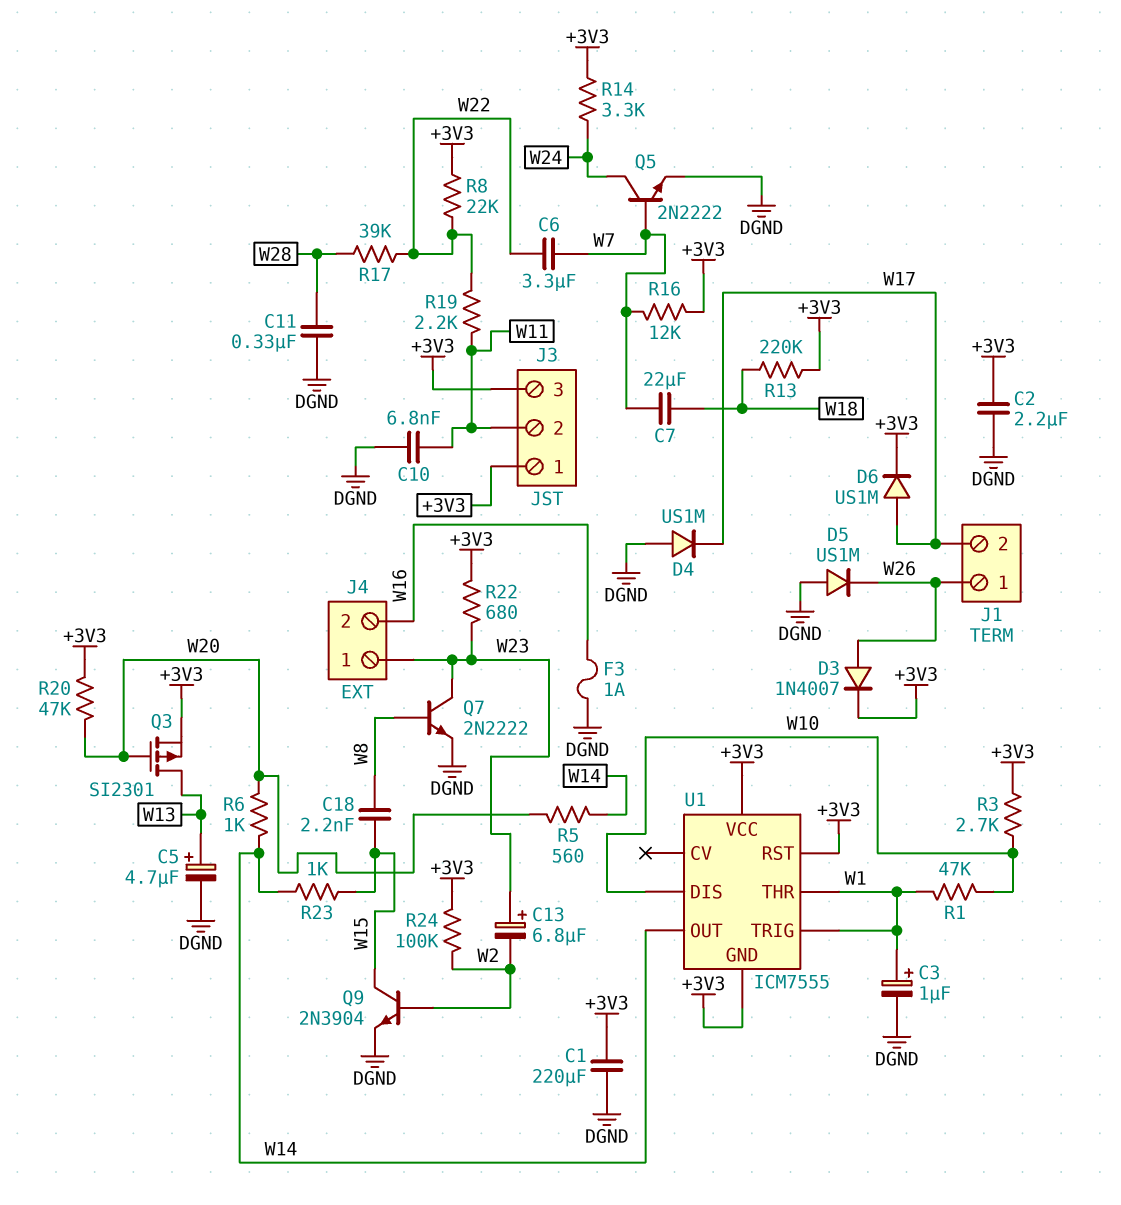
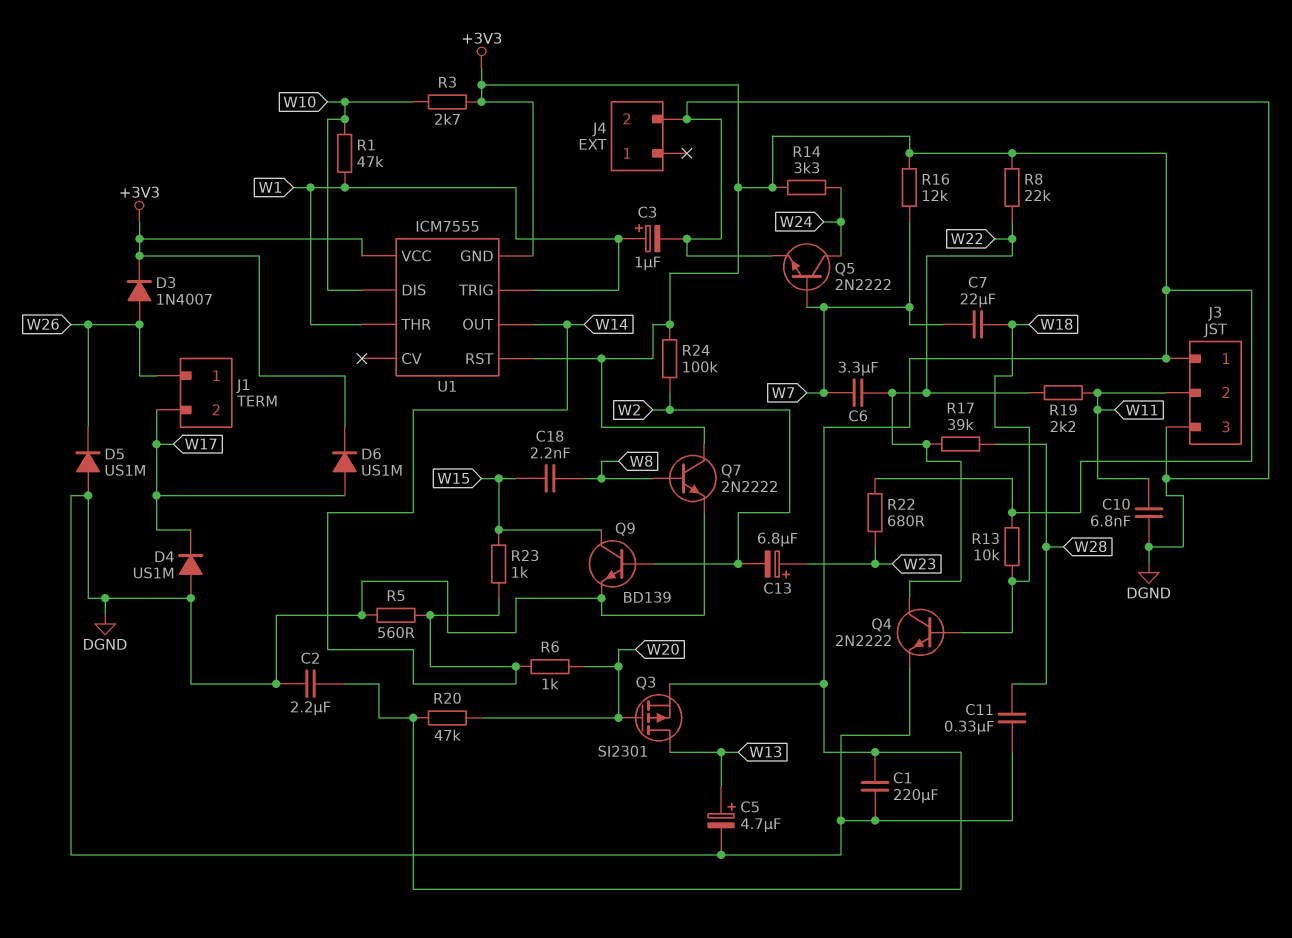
F3: 1A (DGND, W16) -> none
J3 pin 3: +3V3 -> DGND
J4 pin 1: W23 -> none
J4 pin 2: W16 -> DGND
Q4: none -> NPN 2N2222 (B W18, C W22, E DGND)
Q7: NPN 2N2222 (B W8, C W23, E DGND) -> NPN 2N2222 (B W8, C +3V3, E DGND)
Q9: NPN 2N3904 (B W2, C W15, E DGND) -> NPN BD139 (B W2, C W15, E DGND)
R5: 560 (W14, W20) -> 560 (DGND, W14)
R13: 220k (+3V3, W18) -> 10k (+3V3, W18)

